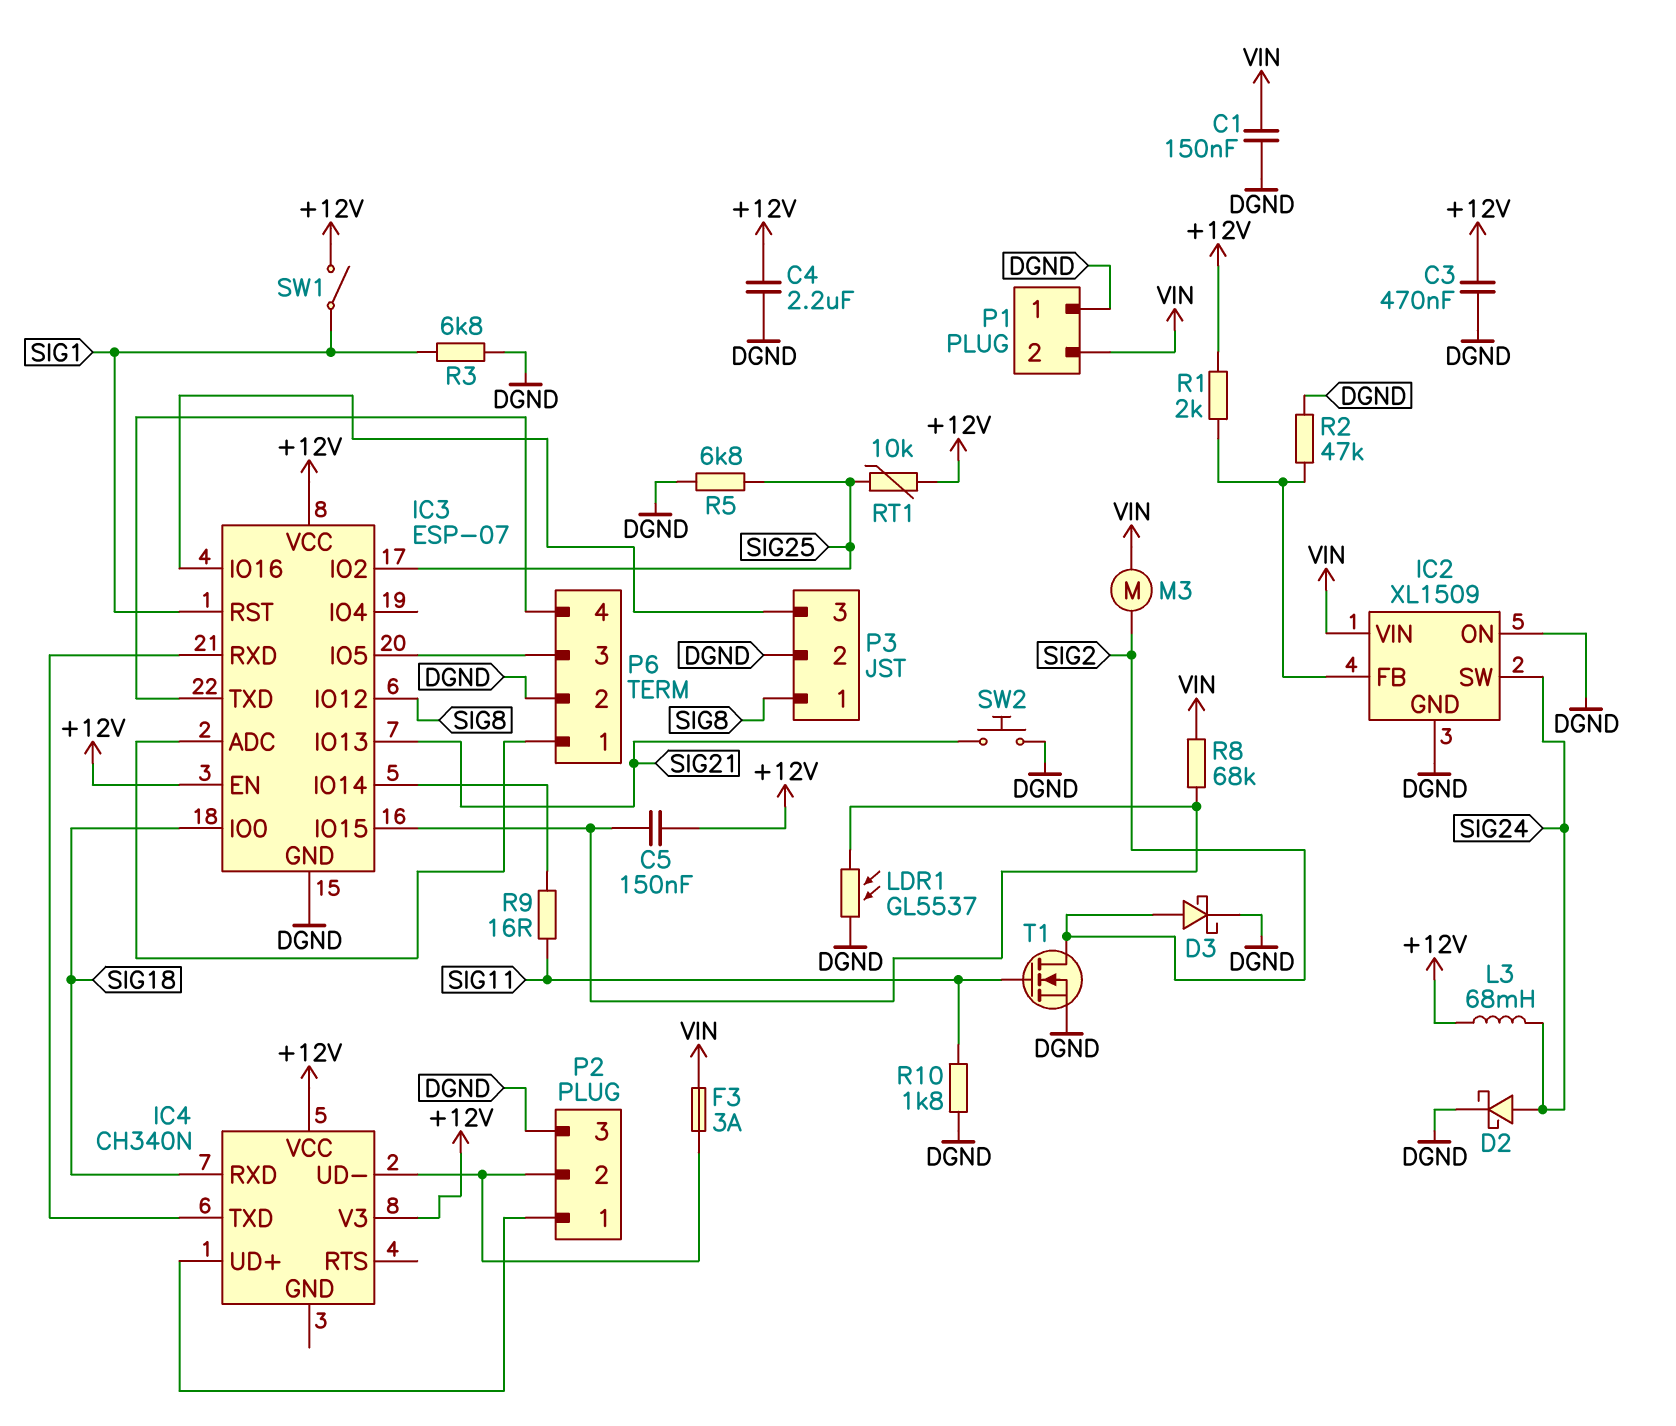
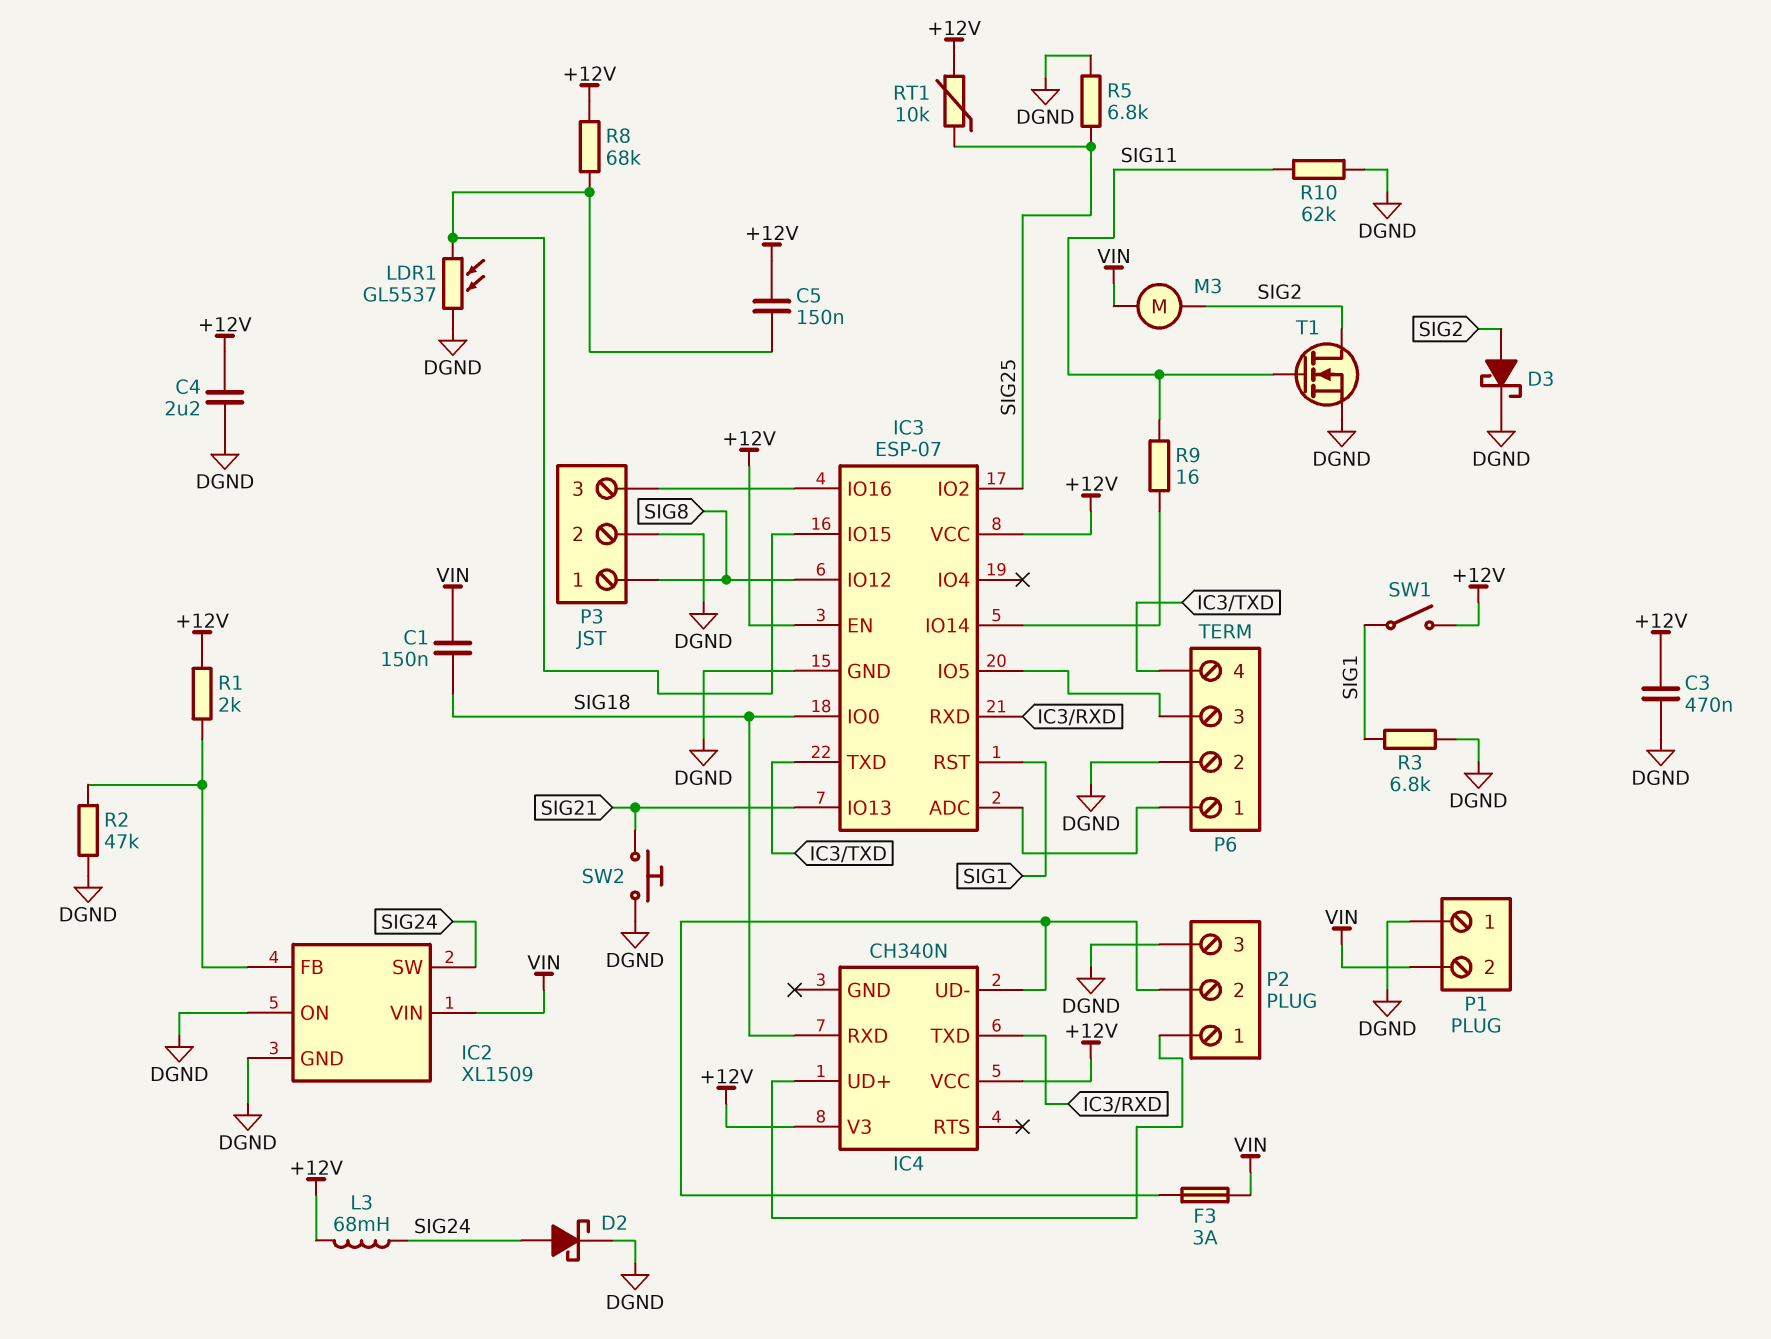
C1: 150nF (DGND, VIN) -> 150nF (SIG18, VIN)
R8: 68k (IC3/IO15, VIN) -> 68k (+12V, IC3/IO15)
R10: 1.8k (DGND, SIG11) -> 62k (DGND, SIG11)

